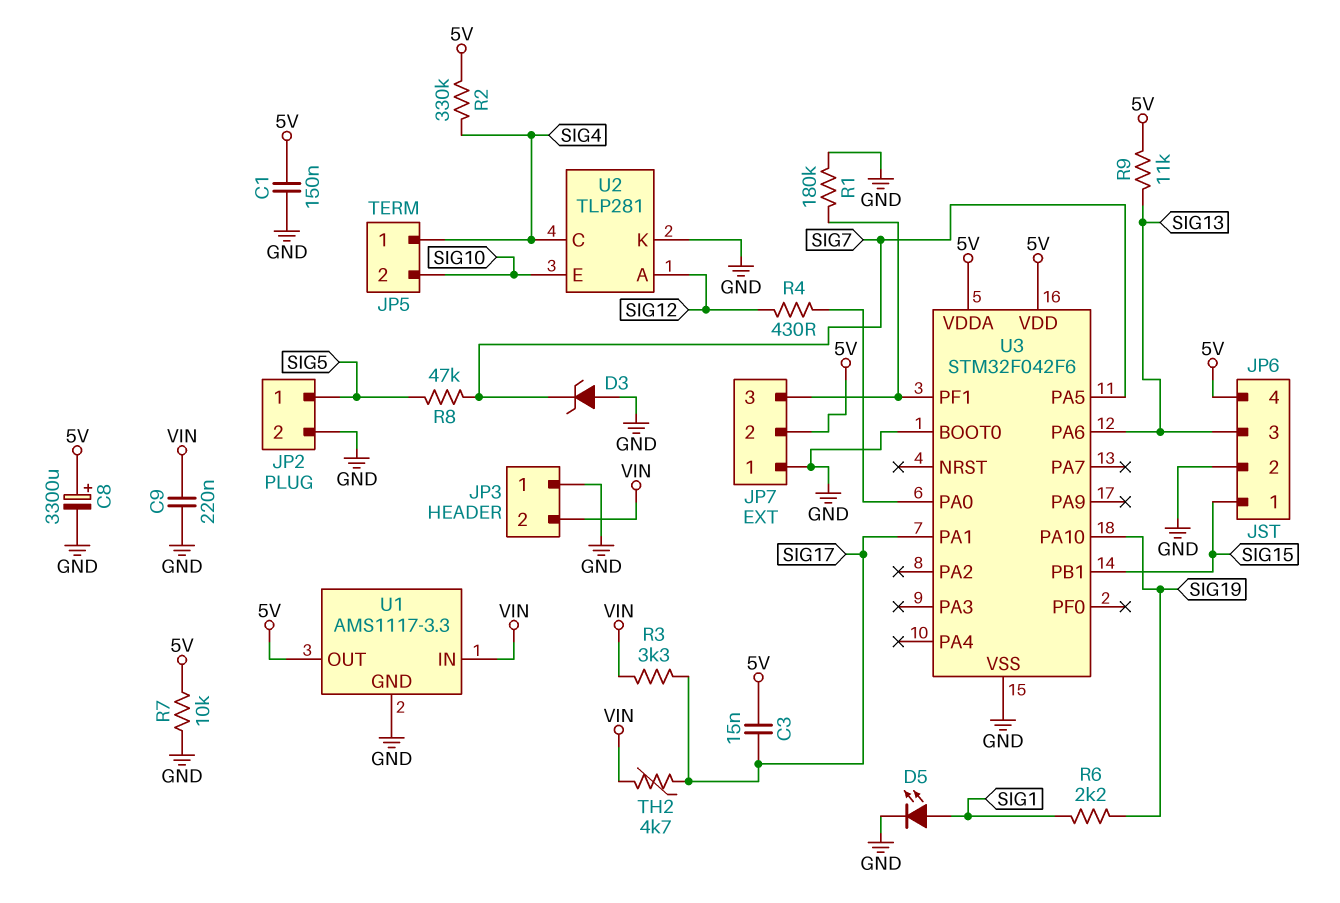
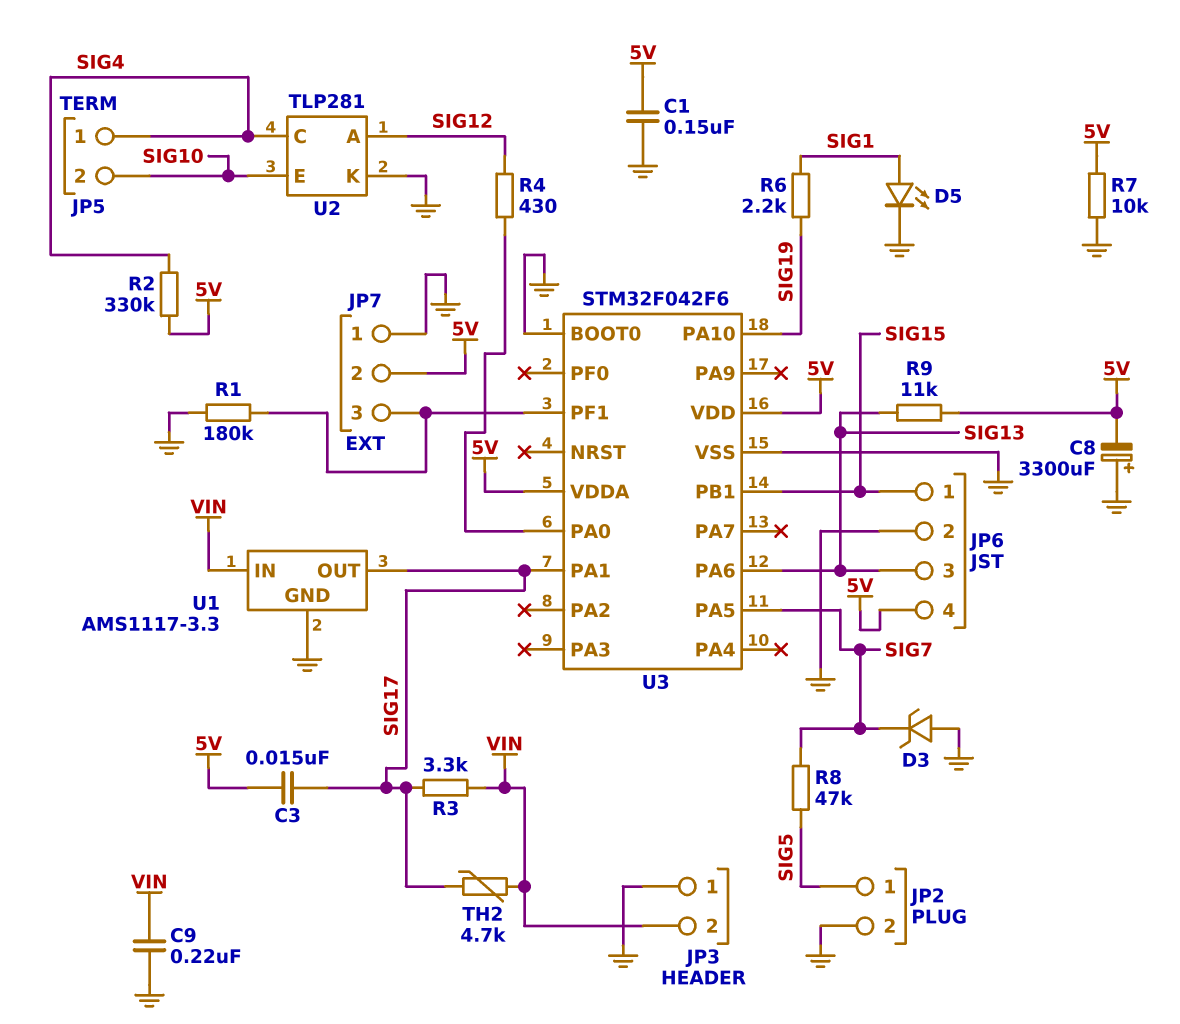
C8: 3300uF (plus 5V, minus GND) -> 3300uF (plus GND, minus 5V)
U1 pin OUT: 5V -> SIG17

